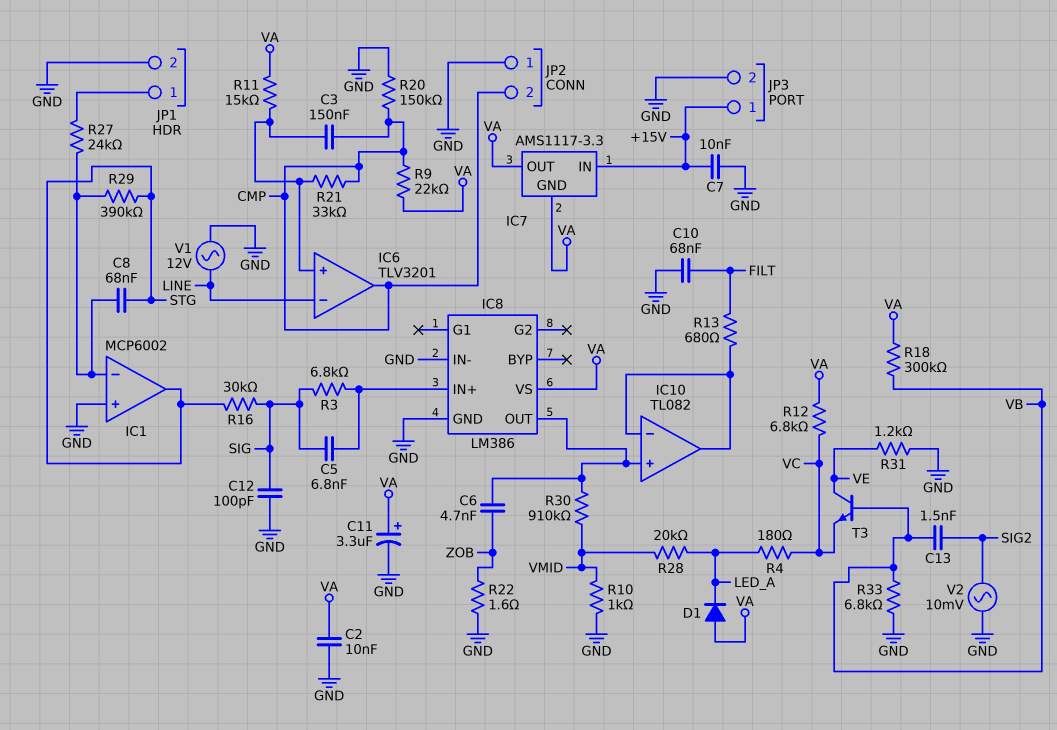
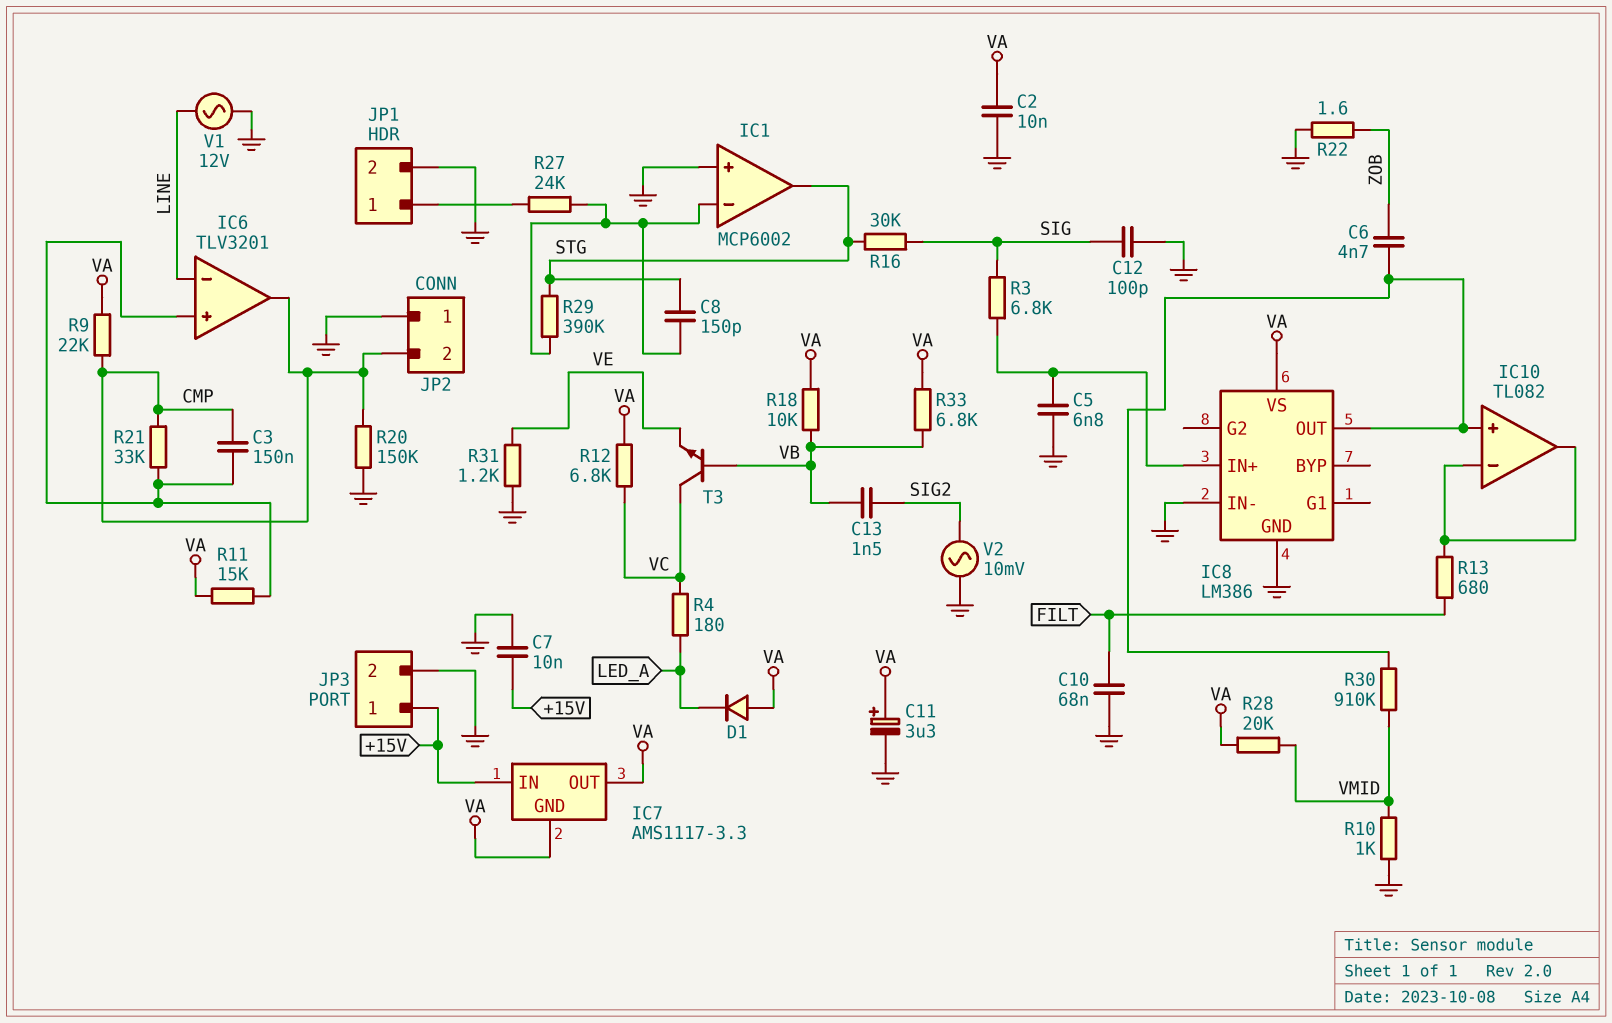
C5: 6.8nF (IC8/IN+, SIG) -> 6.8nF (GND, IC8/IN+)
C8: 68nF (IC1/in-, STG) -> 150pF (IC1/in-, STG)
R18: 300k (VA, VB) -> 10k (VA, VB)
R28: 20k (LED_A, VMID) -> 20k (VA, VMID)
R33: 6.8k (GND, VB) -> 6.8k (VA, VB)
T3: NPN (B VB, C VE, E VC) -> NPN (B VB, C VC, E VE)

